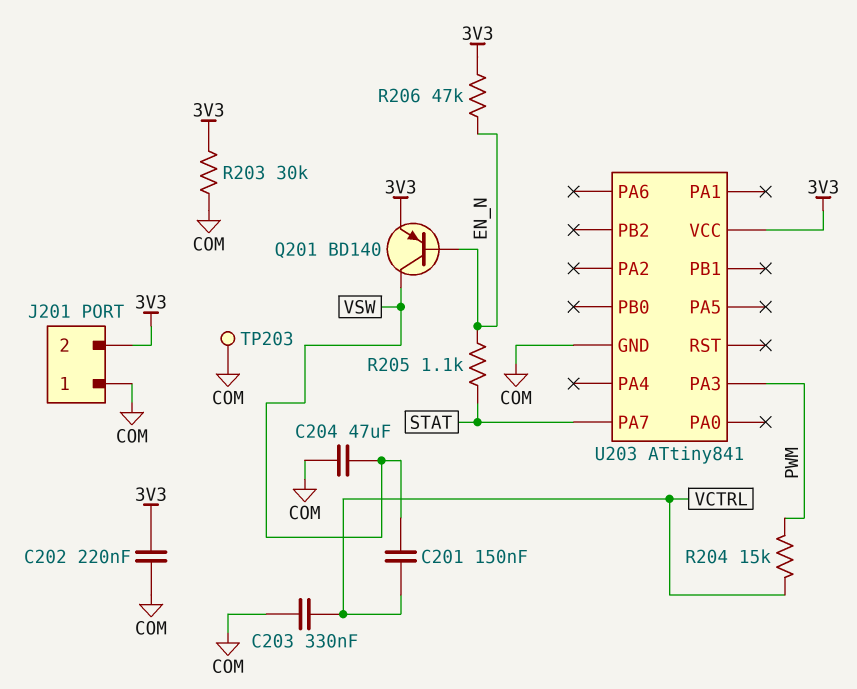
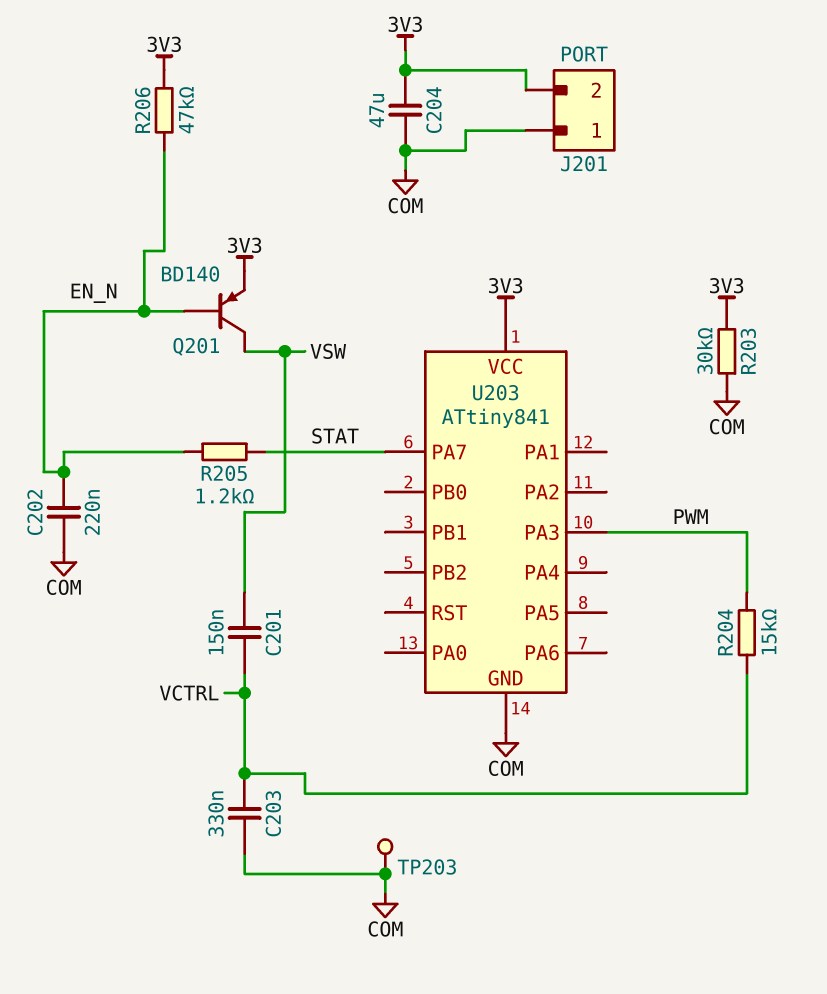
C202: 220nF (3V3, COM) -> 220nF (COM, EN_N)
C204: 47uF (COM, VSW) -> 47uF (3V3, COM)
R205: 1.1k (EN_N, STAT) -> 1.2k (EN_N, STAT)

